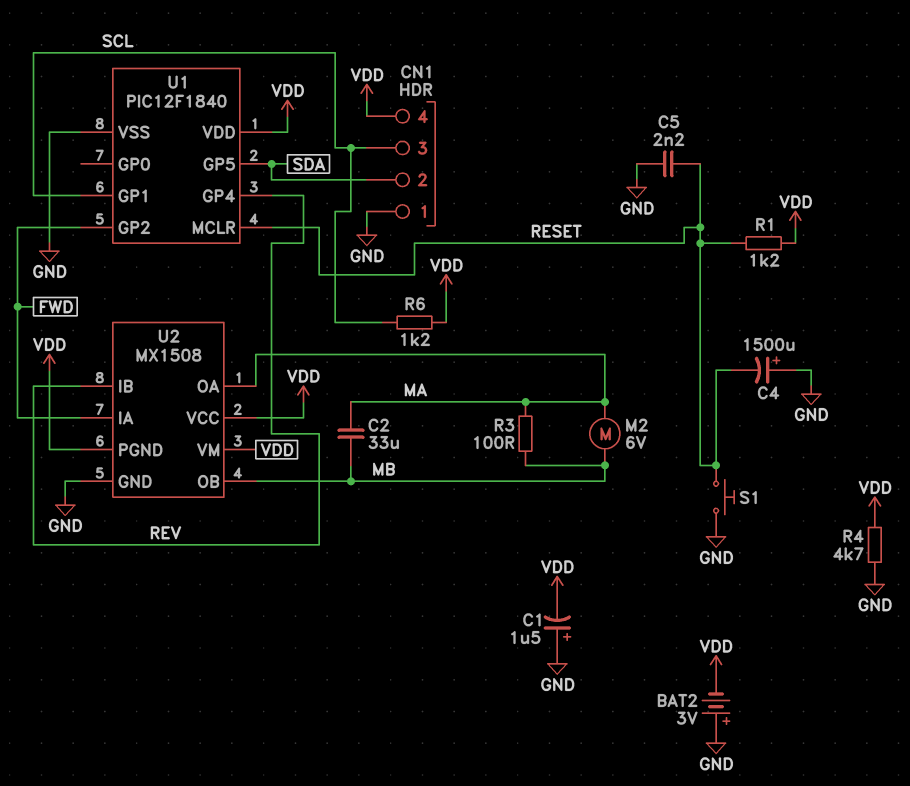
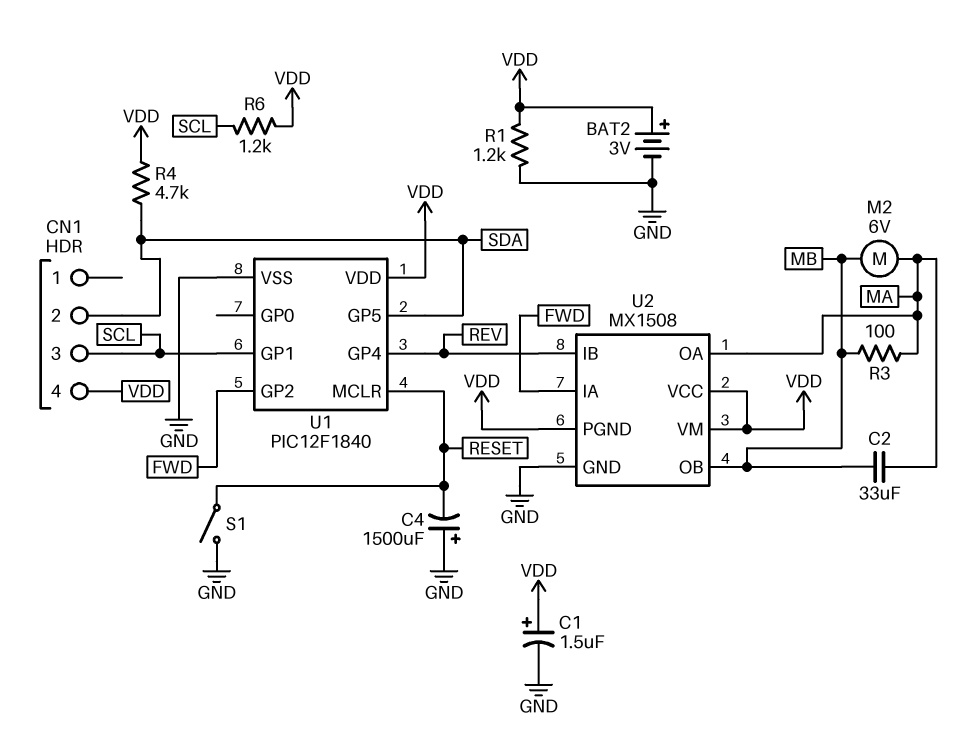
BAT2: 3V (plus GND, minus VDD) -> 3V (plus VDD, minus GND)
C1: 1.5uF (plus GND, minus VDD) -> 1.5uF (plus VDD, minus GND)
C5: 2.2nF (GND, RESET) -> none
CN1 pin 1: GND -> none
R1: 1.2k (RESET, VDD) -> 1.2k (GND, VDD)
R4: 4.7k (GND, VDD) -> 4.7k (SDA, VDD)
S1: button (GND, RESET) -> switch (GND, RESET)

